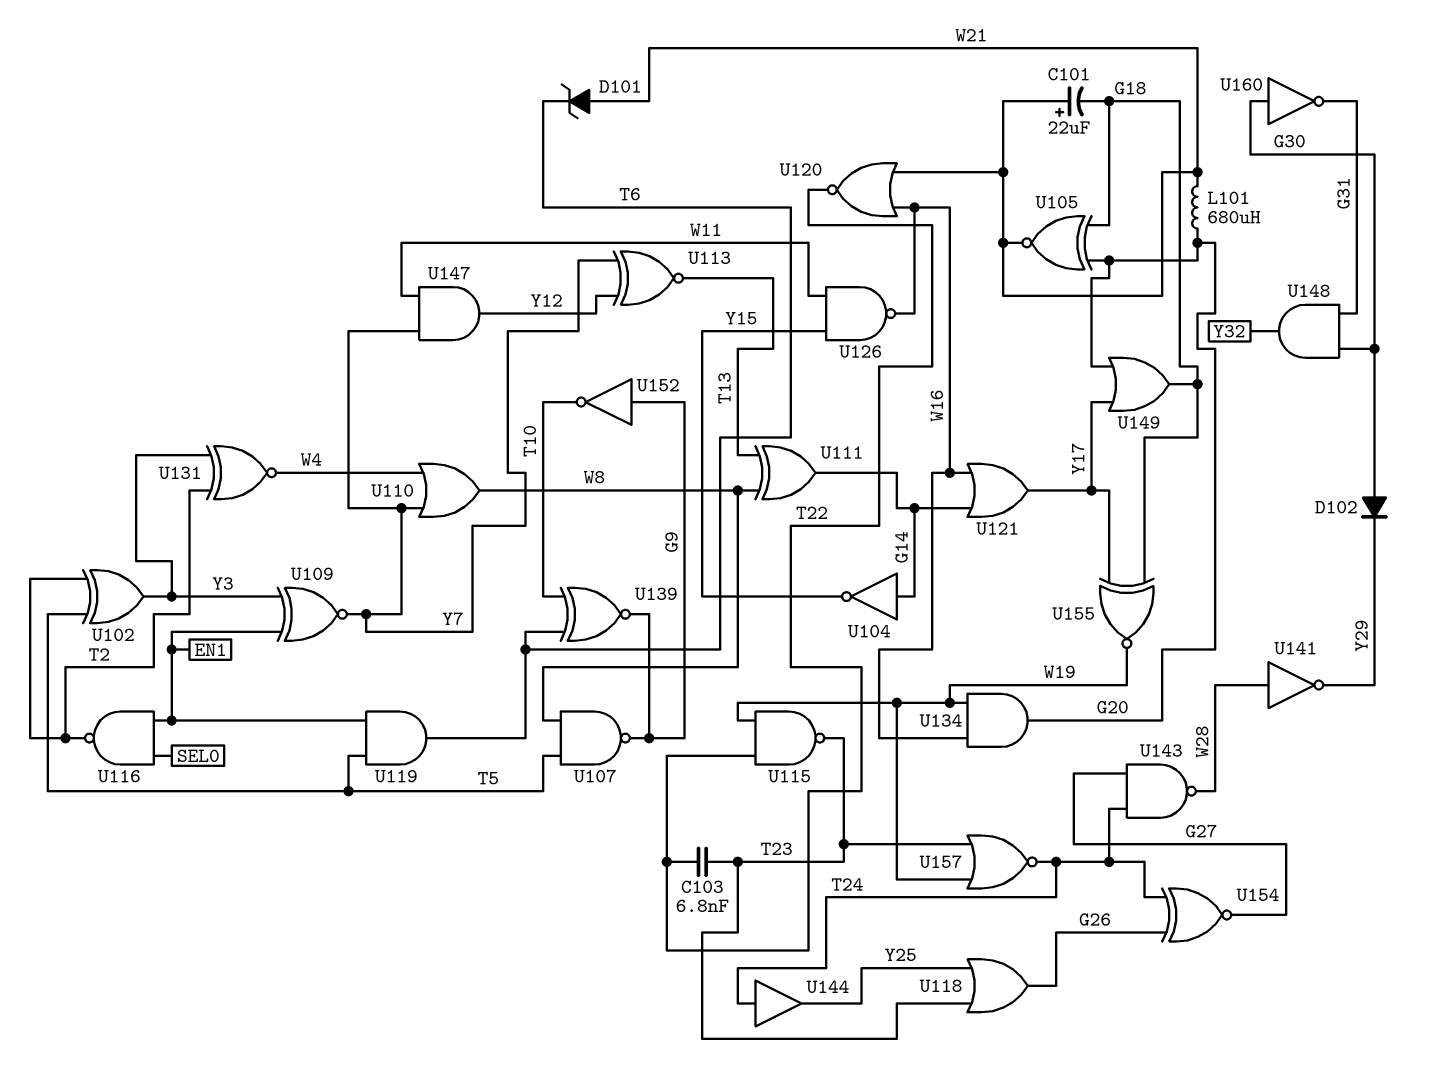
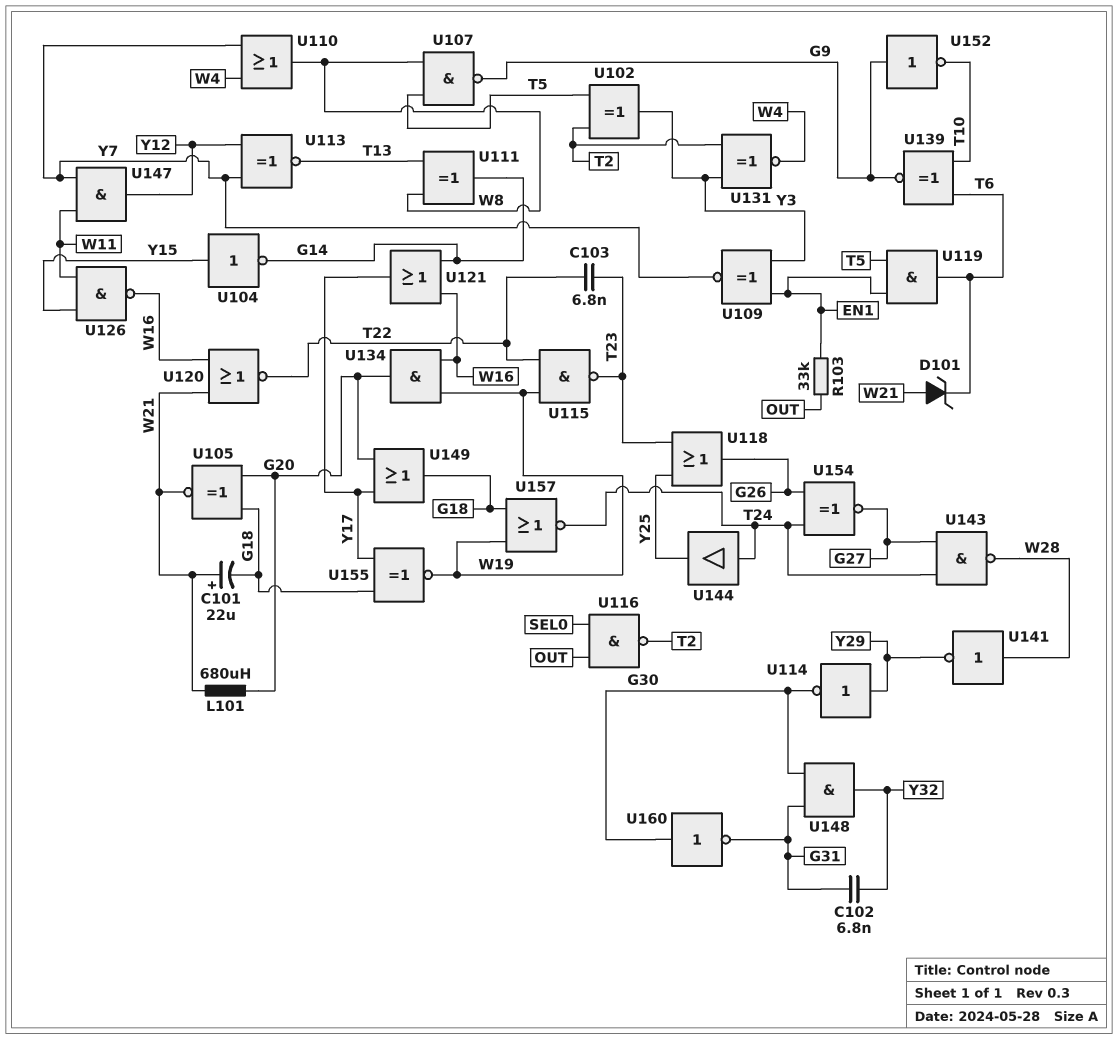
C102: none -> 6.8nF (G31, Y32)
D102: diode (A G30, K Y29) -> none
R103: none -> 33k (EN1, OUT)
U104: NOT (in G14, out Y15) -> NOT (in Y15, out G14)
U114: none -> NOT (in Y29, out G30)
U116: NAND (in EN1, in SEL0, out T2) -> NAND (in OUT, in SEL0, out T2)
U157: NOR (in T23, in W19, out T24) -> NOR (in G18, in W19, out T24)

